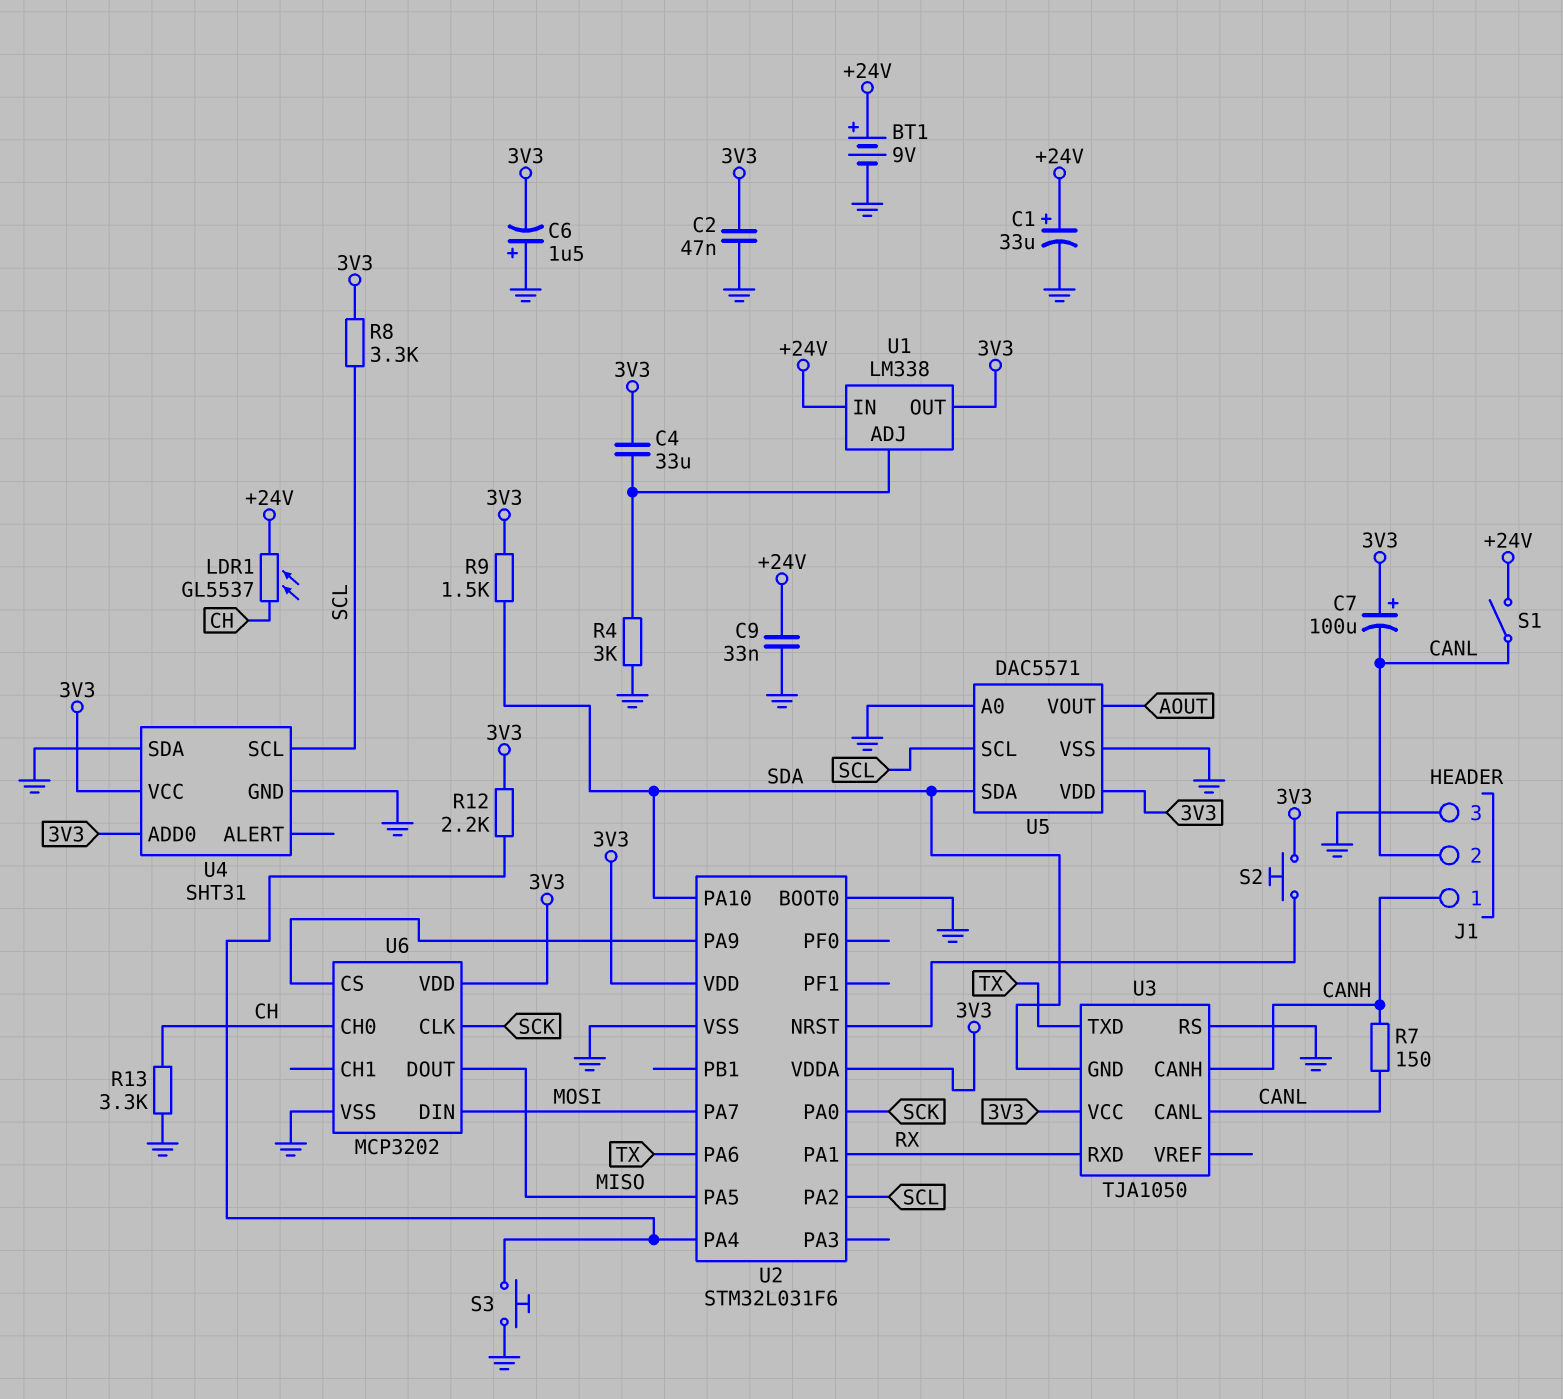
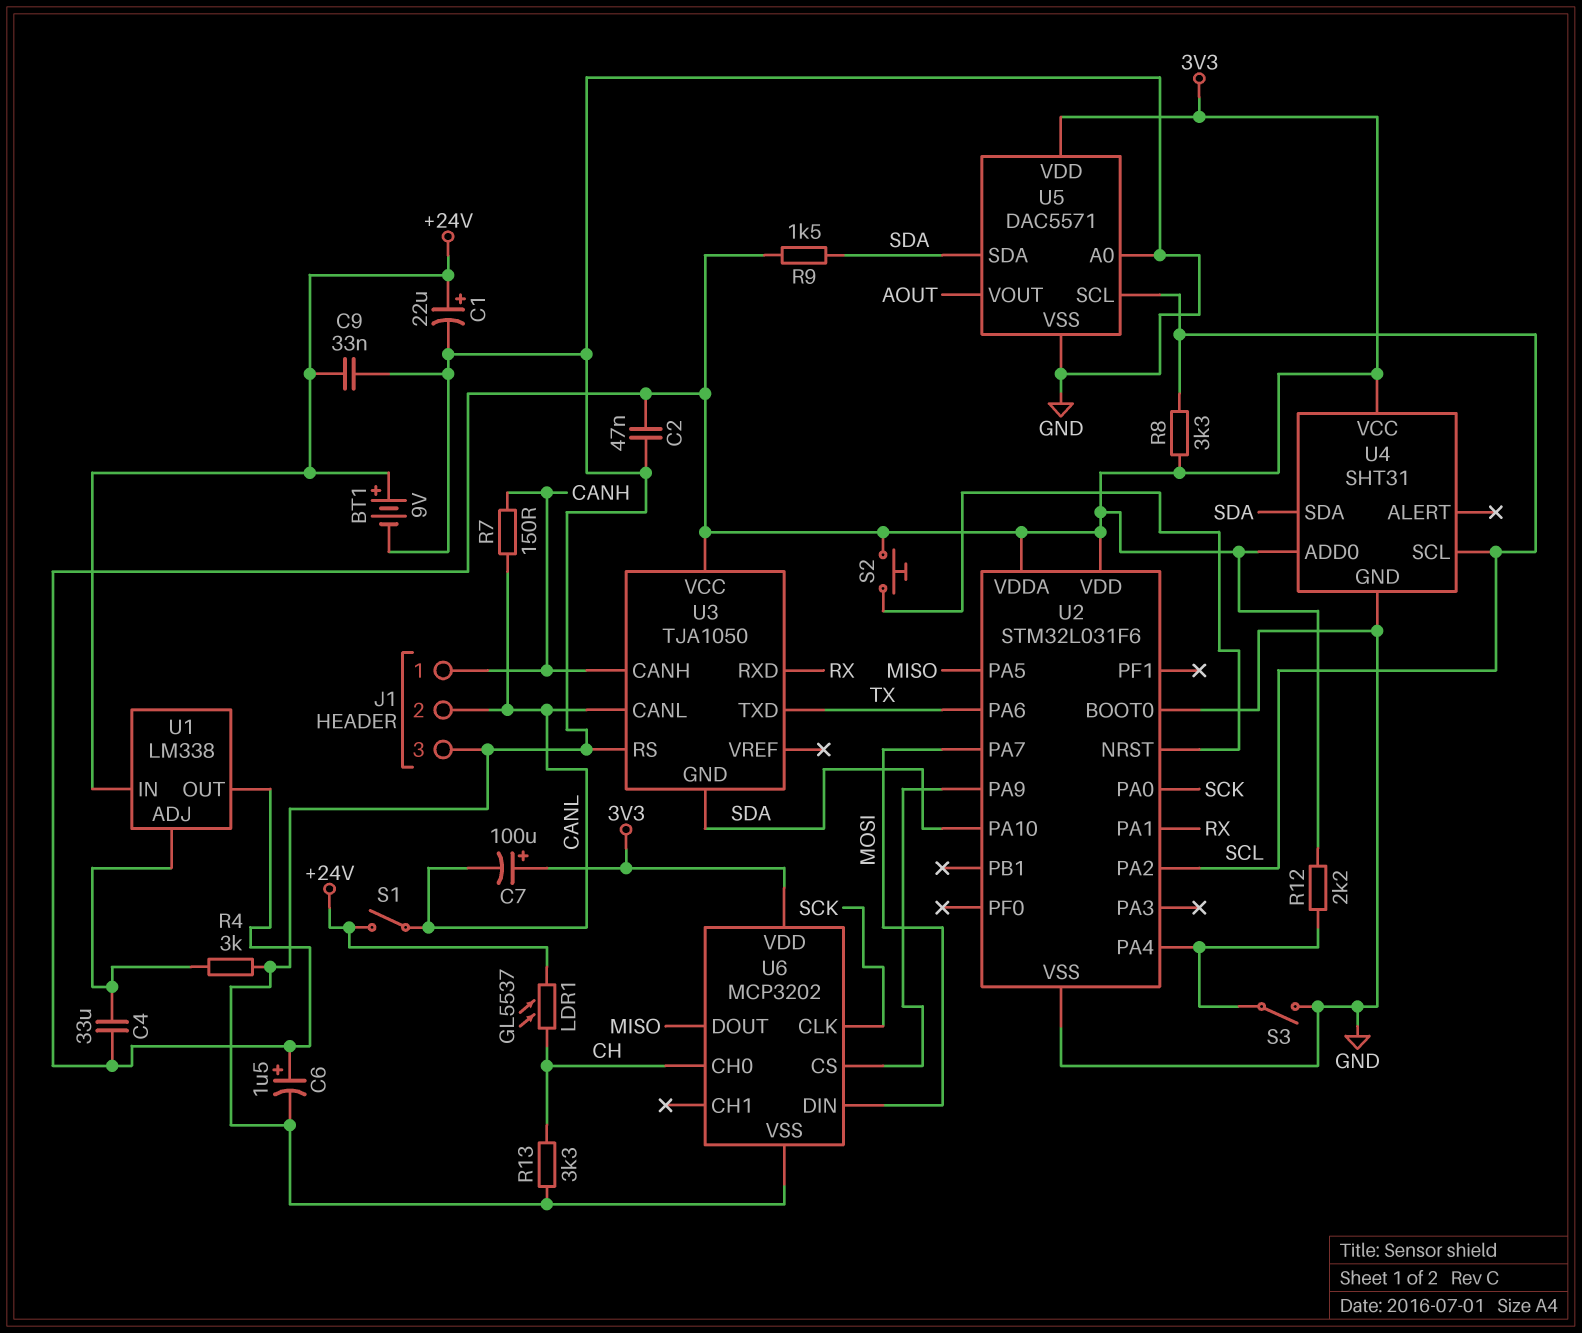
C1: 33uF (plus +24V, minus GND) -> 22uF (plus +24V, minus GND)
C6: 1.5uF (plus GND, minus 3V3) -> 1.5uF (plus 3V3, minus GND)
S3: button (GND, U2/PA4) -> switch (GND, U2/PA4)
U4 pin SDA: GND -> SDA

